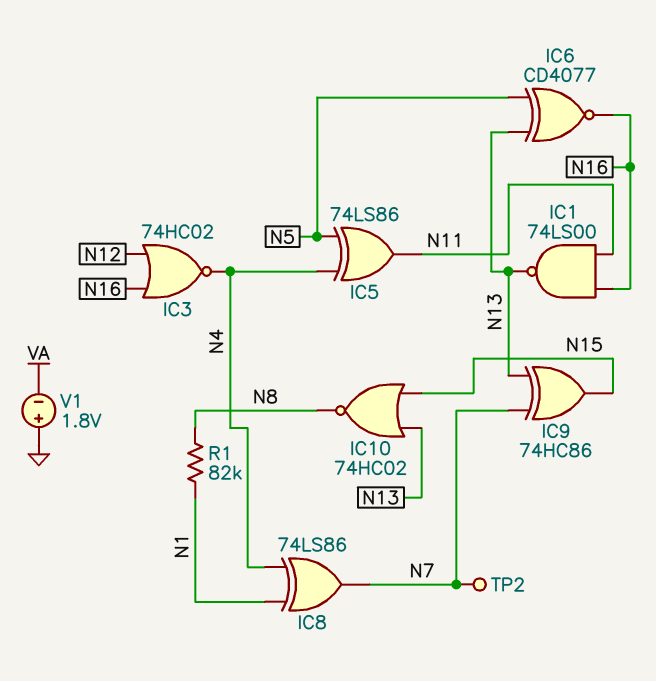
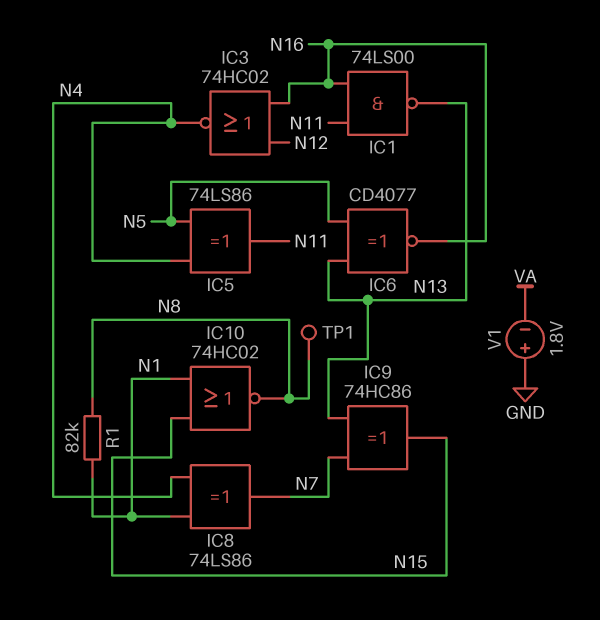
IC10: NOR 74HC02 (in N13, in N15, out N8) -> NOR 74HC02 (in N1, in N15, out N8)
TP1: none -> test point (N8)
TP2: test point (N7) -> none

